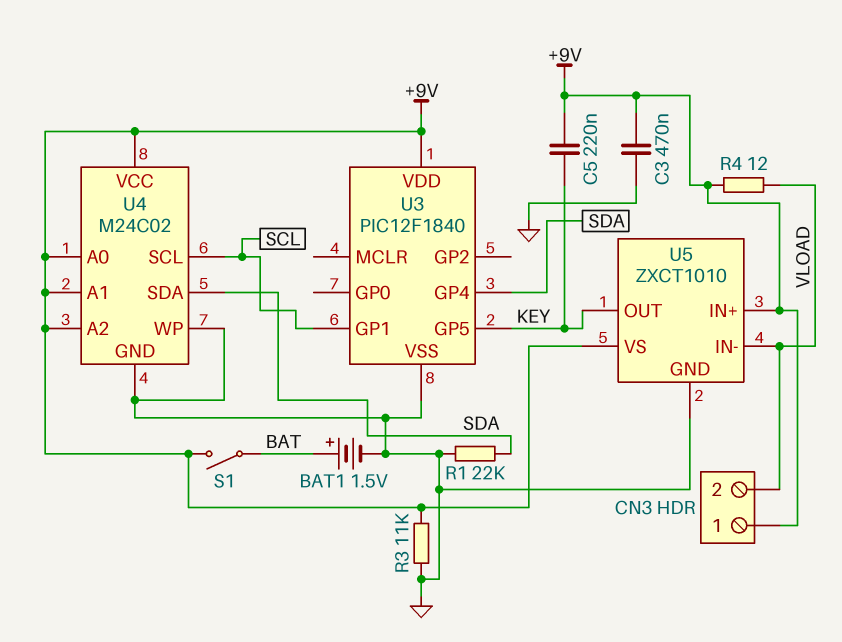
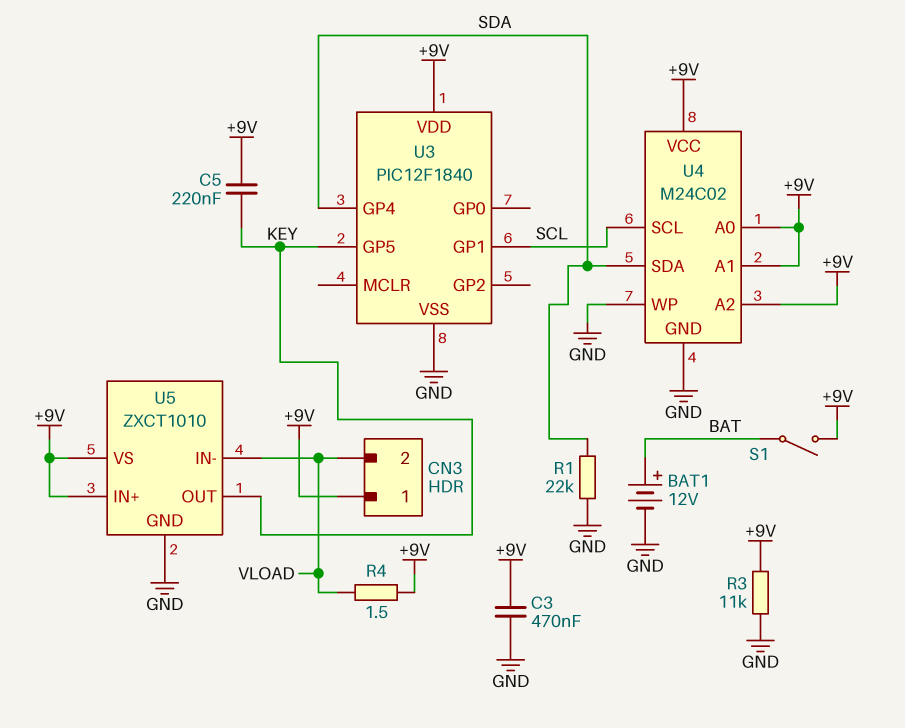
BAT1: 1.5V (plus BAT, minus GND) -> 12V (plus BAT, minus GND)
R4: 12 (+9V, VLOAD) -> 1.5 (+9V, VLOAD)

